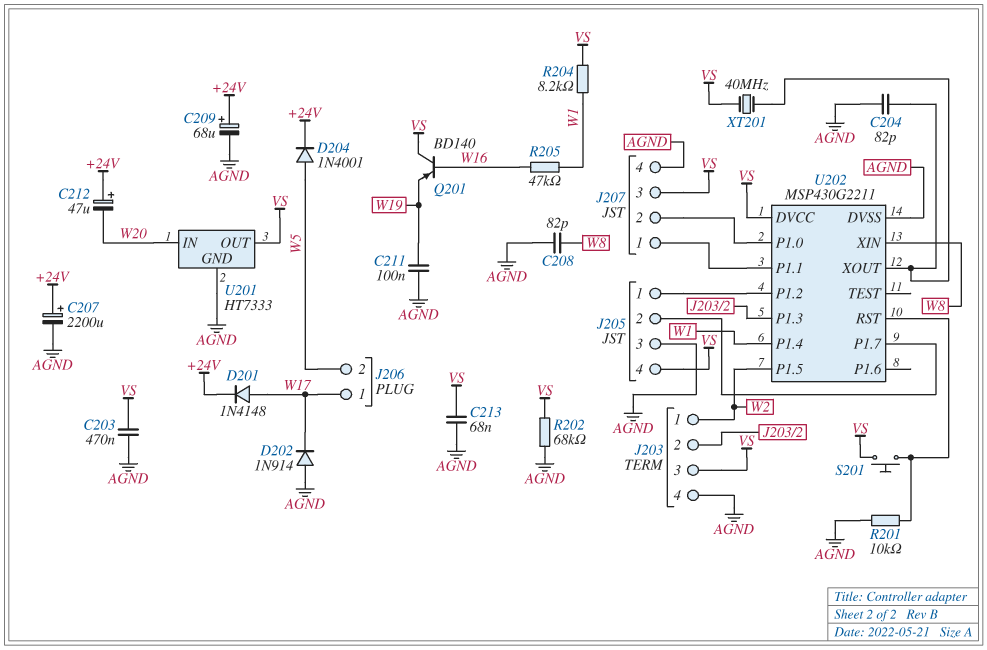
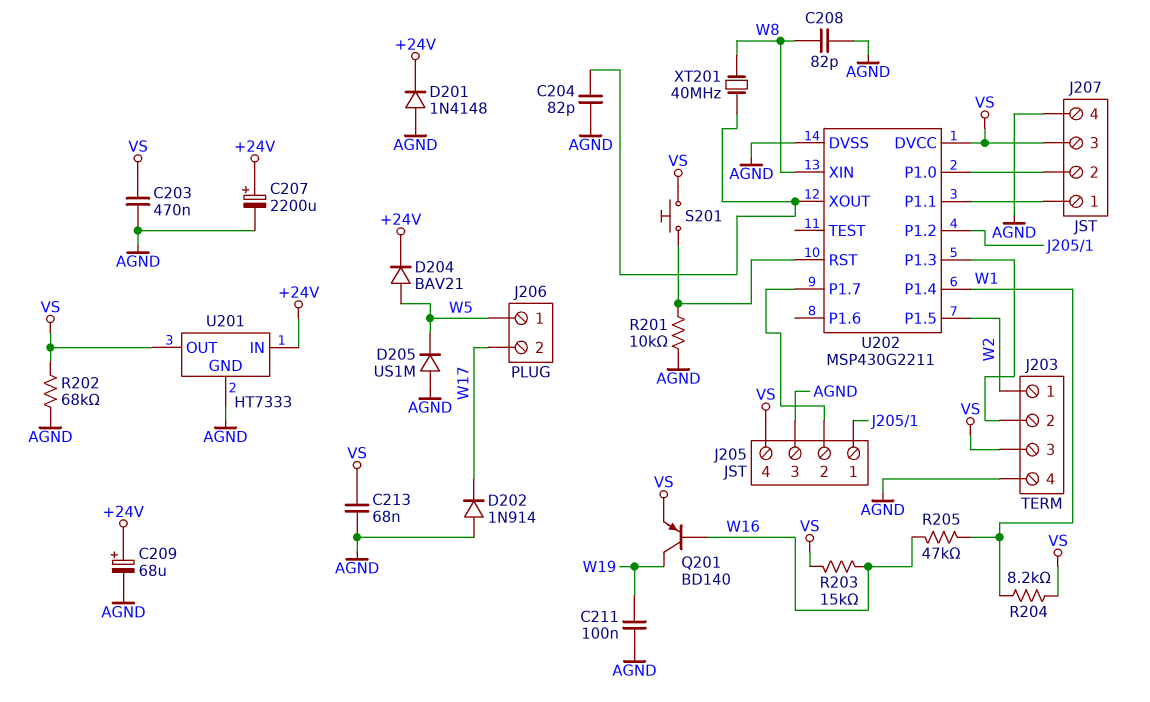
C212: 47uF (plus +24V, minus W20) -> none
D201: diode 1N4148 (A W17, K +24V) -> diode 1N4148 (A AGND, K +24V)
D204: diode 1N4001 (A W5, K +24V) -> diode BAV21 (A W5, K +24V)
D205: none -> diode US1M (A AGND, K W5)
J206 pin 1: W17 -> W5
J206 pin 2: W5 -> W17
Q201: PNP BD140 (B W16, C VS, E W19) -> PNP BD140 (B W16, C W19, E VS)
R203: none -> 15k (VS, W16)
U201 pin IN: W20 -> +24V
XT201: 40MHz (U202/XOUT, VS) -> 40MHz (U202/XOUT, W8)

